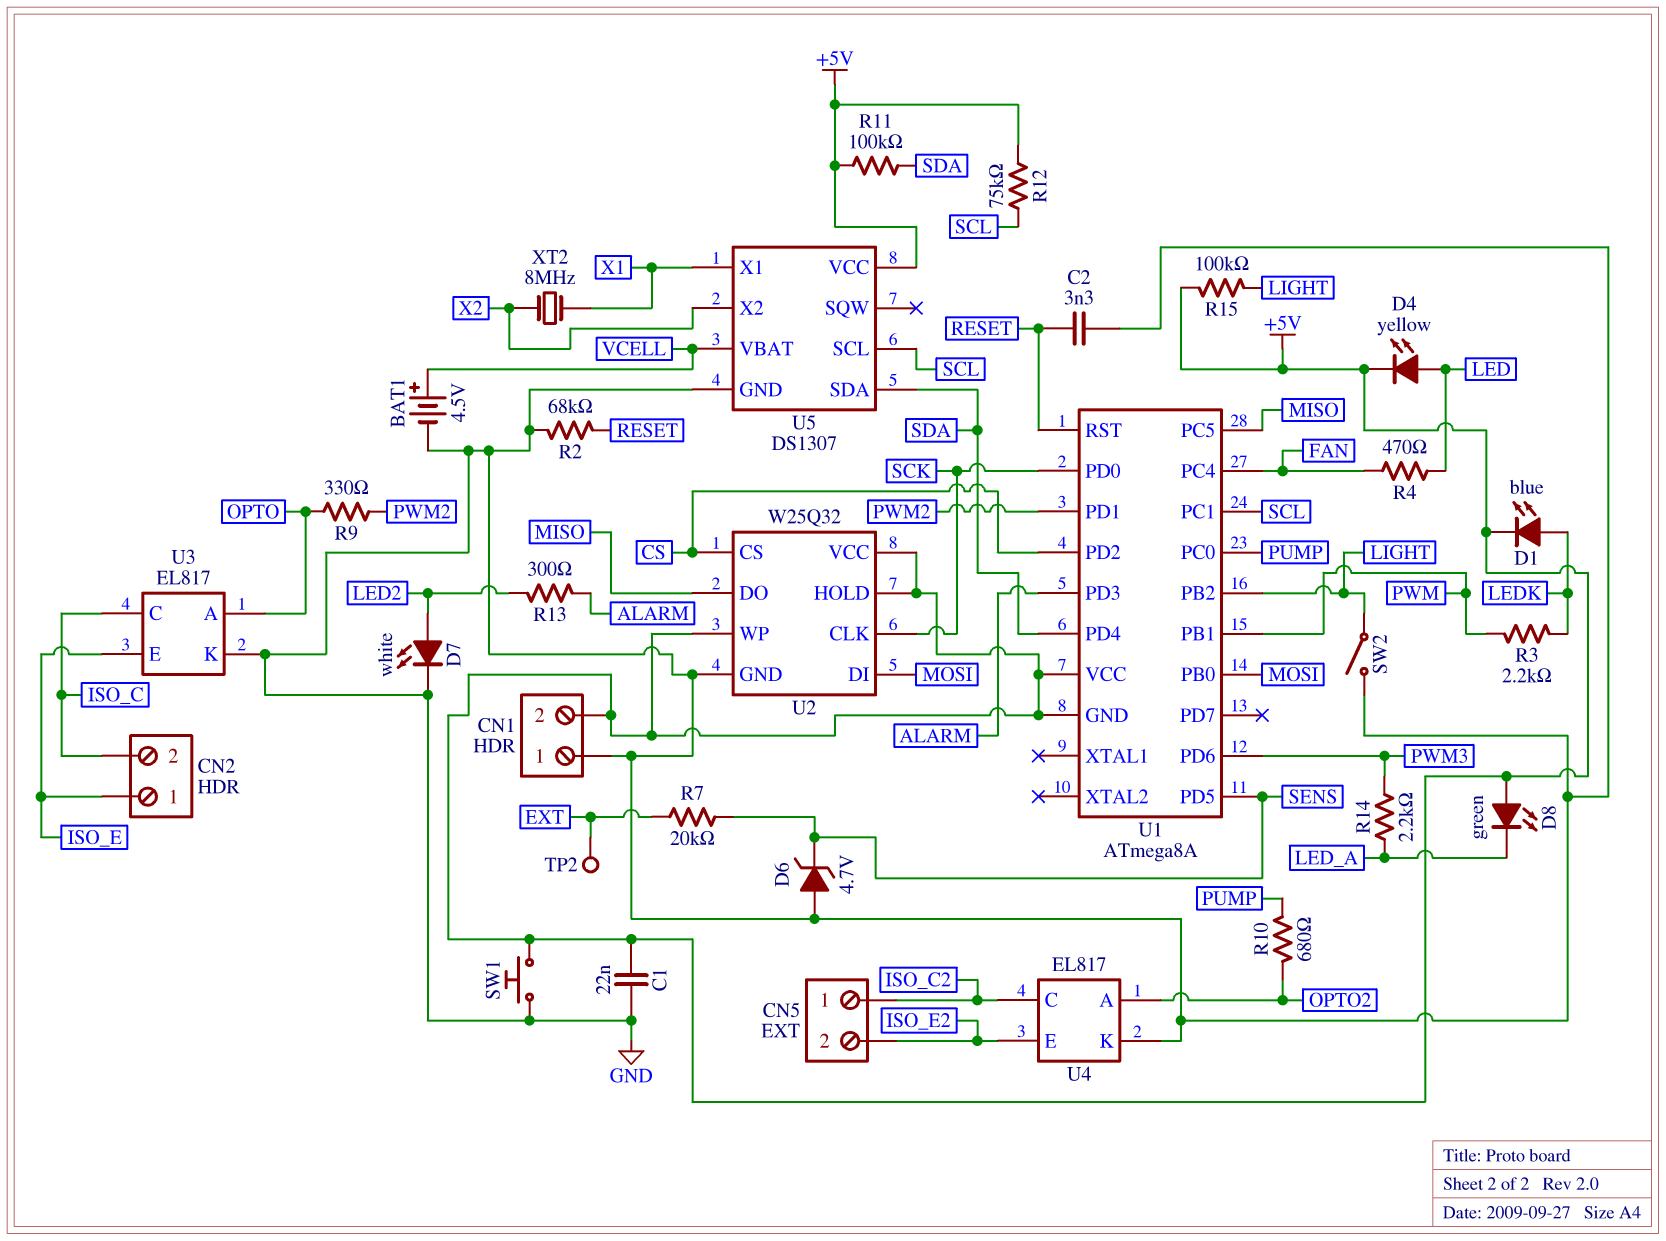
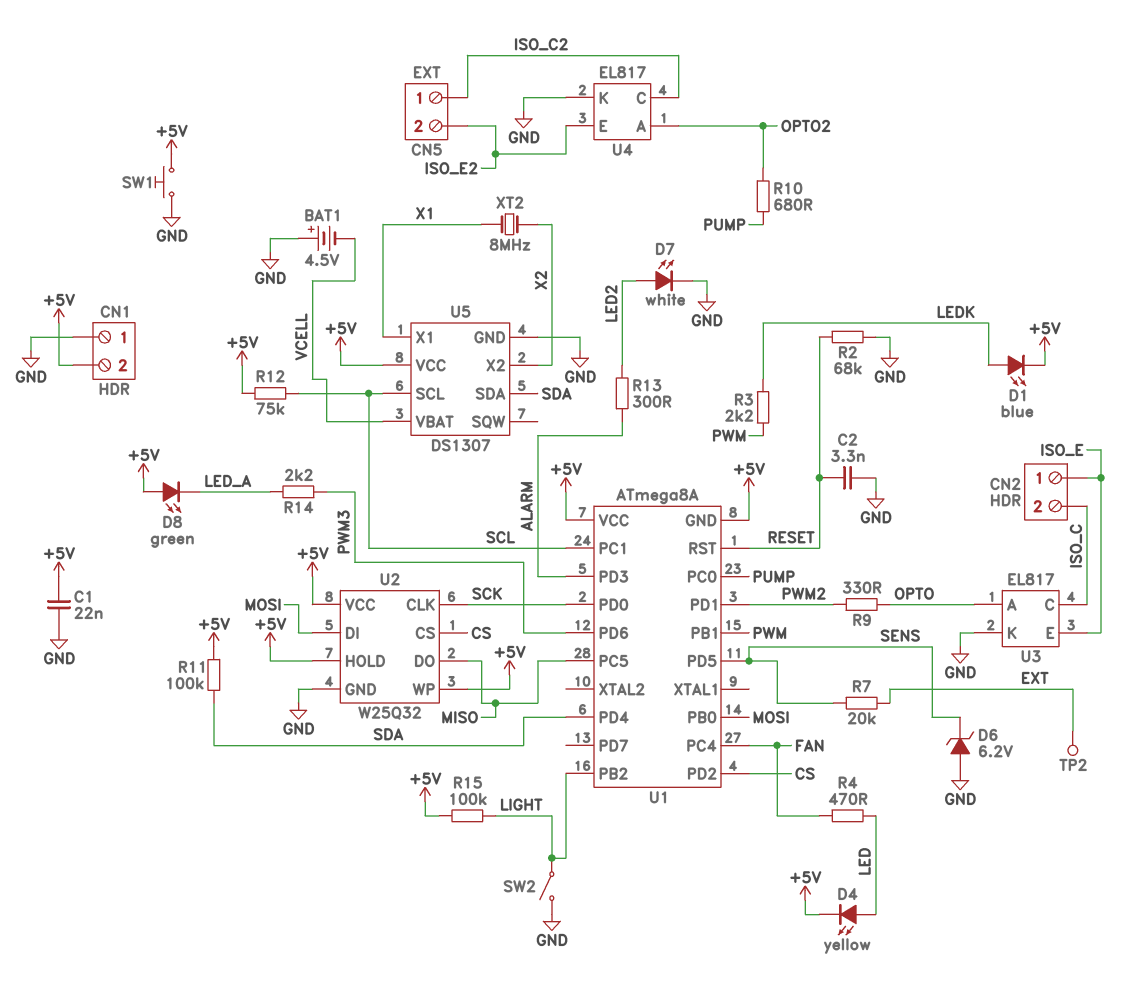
BAT1: 4.5V (plus VCELL, minus GND) -> 4.5V (plus GND, minus VCELL)
D6: zener 4.7V (A GND, K SENS) -> zener 6.2V (A GND, K SENS)

